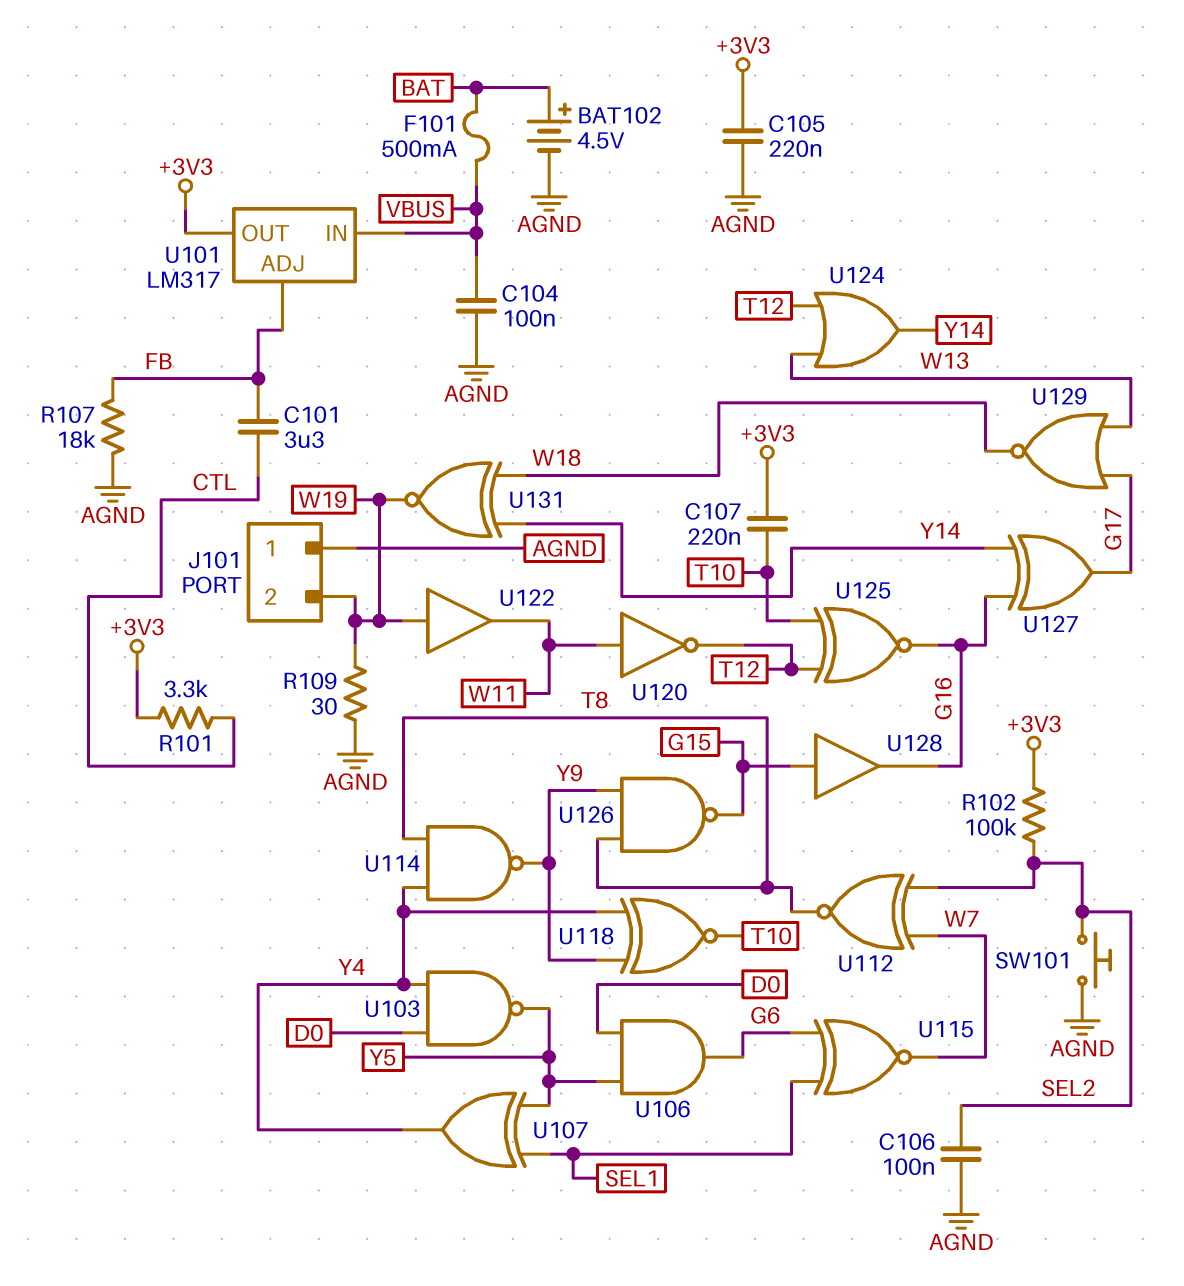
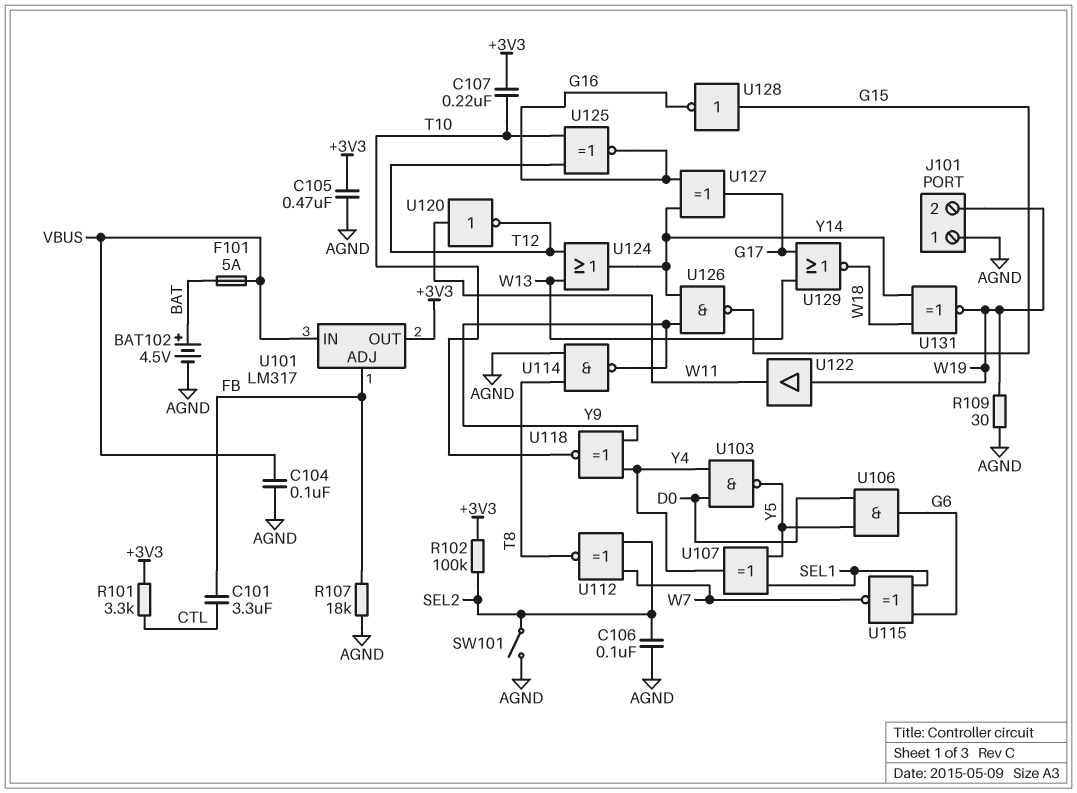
C105: 220nF (+3V3, AGND) -> 470nF (+3V3, AGND)
F101: 500mA (BAT, VBUS) -> 5A (BAT, VBUS)
SW101: button (AGND, SEL2) -> switch (AGND, SEL2)
U114: NAND (in T8, in Y4, out Y9) -> NAND (in AGND, in T8, out Y9)
U126: NAND (in T8, in Y9, out G15) -> NAND (in Y9, in Y14, out G15)
U128: buffer (in G15, out G16) -> NOT (in G15, out G16)

